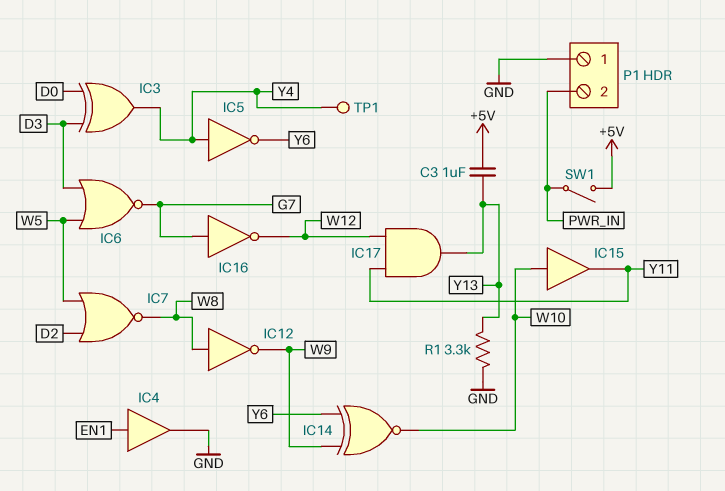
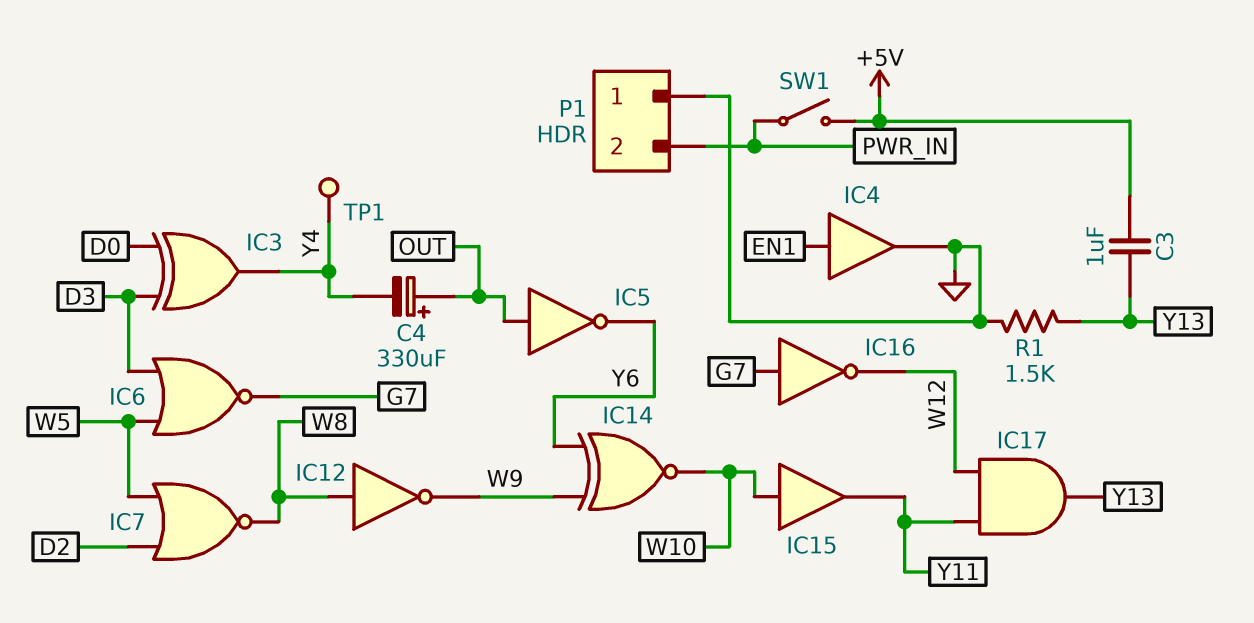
C4: none -> 330uF (plus OUT, minus Y4)
IC5: NOT (in Y4, out Y6) -> NOT (in OUT, out Y6)
R1: 3.3k (GND, Y13) -> 1.5k (GND, Y13)

